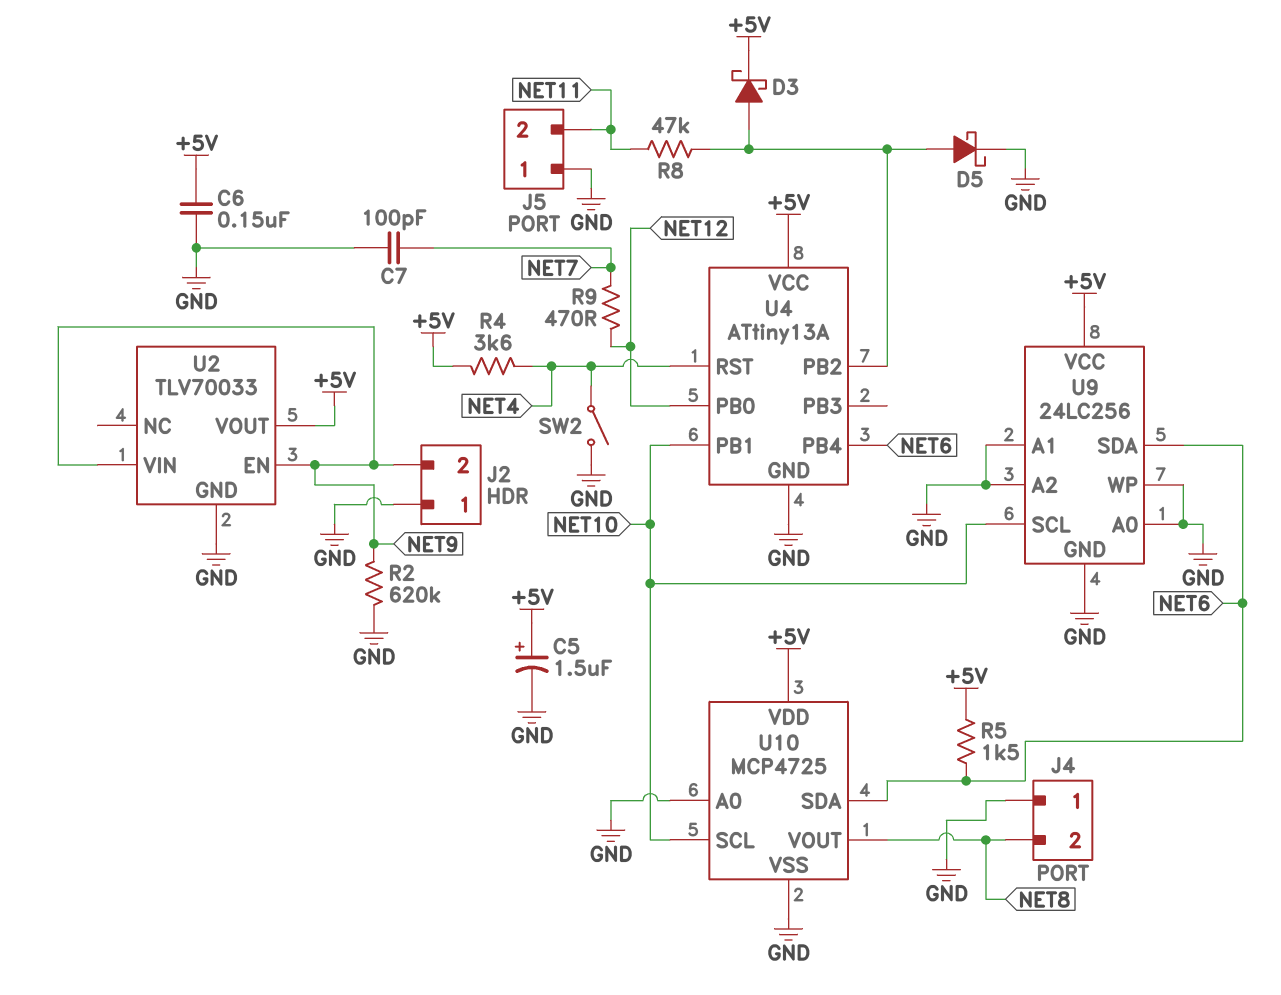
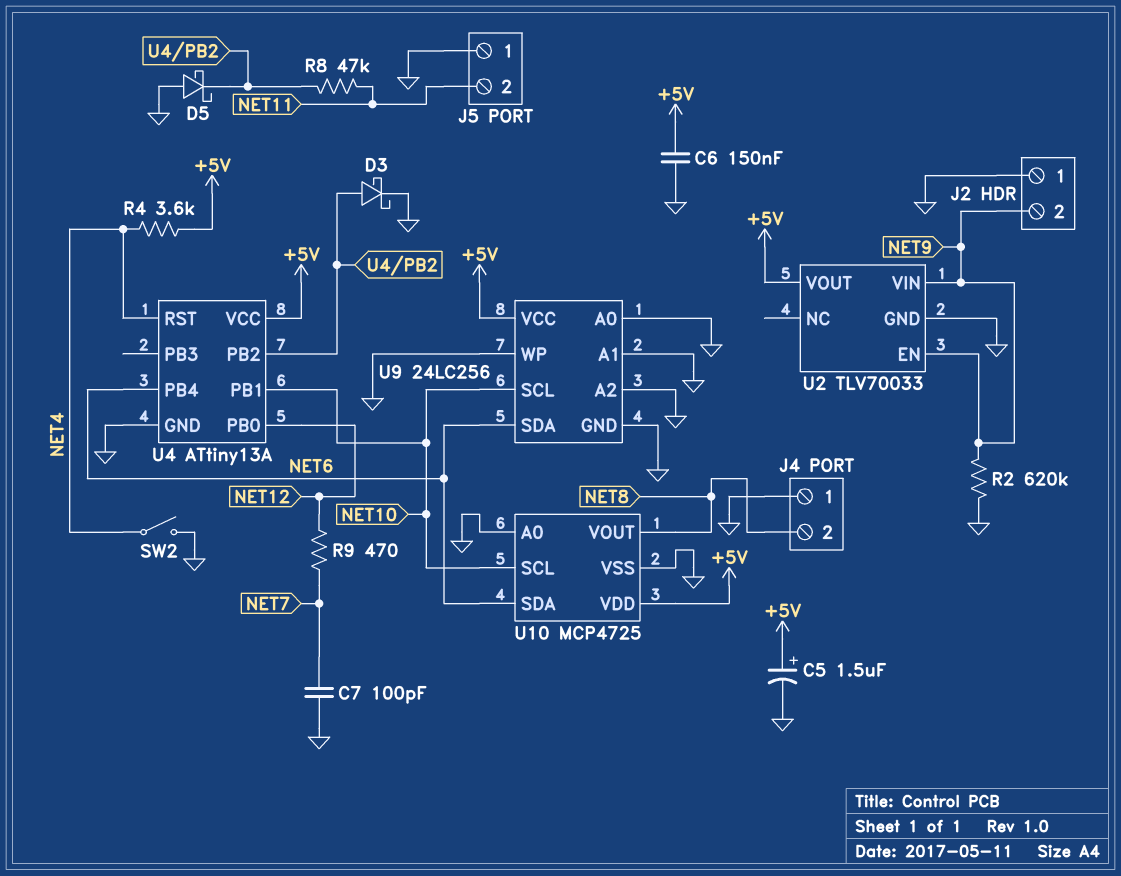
D3: schottky (A U4/PB2, K +5V) -> schottky (A U4/PB2, K GND)
D5: schottky (A U4/PB2, K GND) -> schottky (A GND, K U4/PB2)
R5: 1.5k (+5V, NET6) -> none

